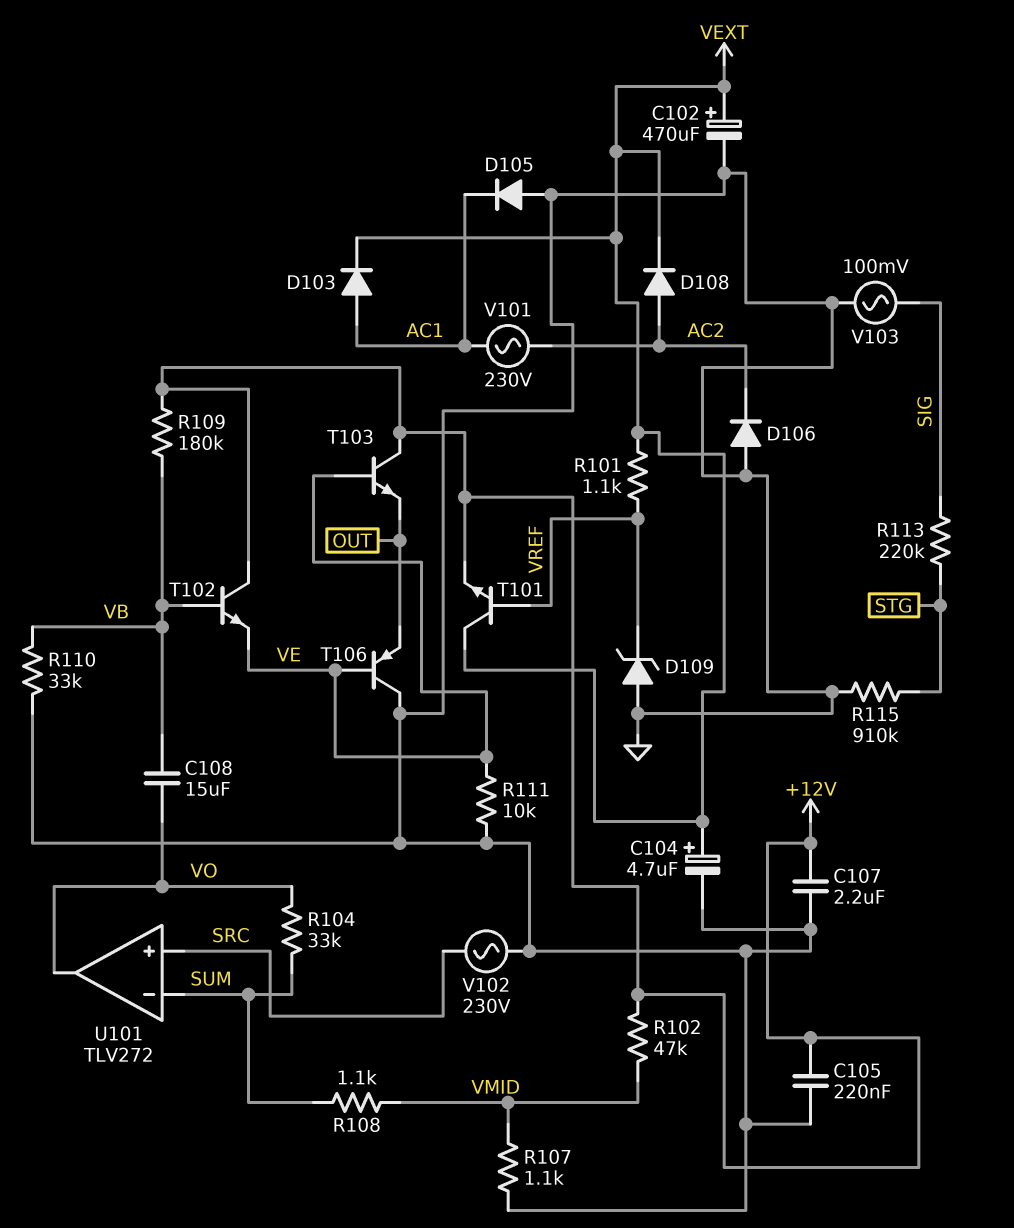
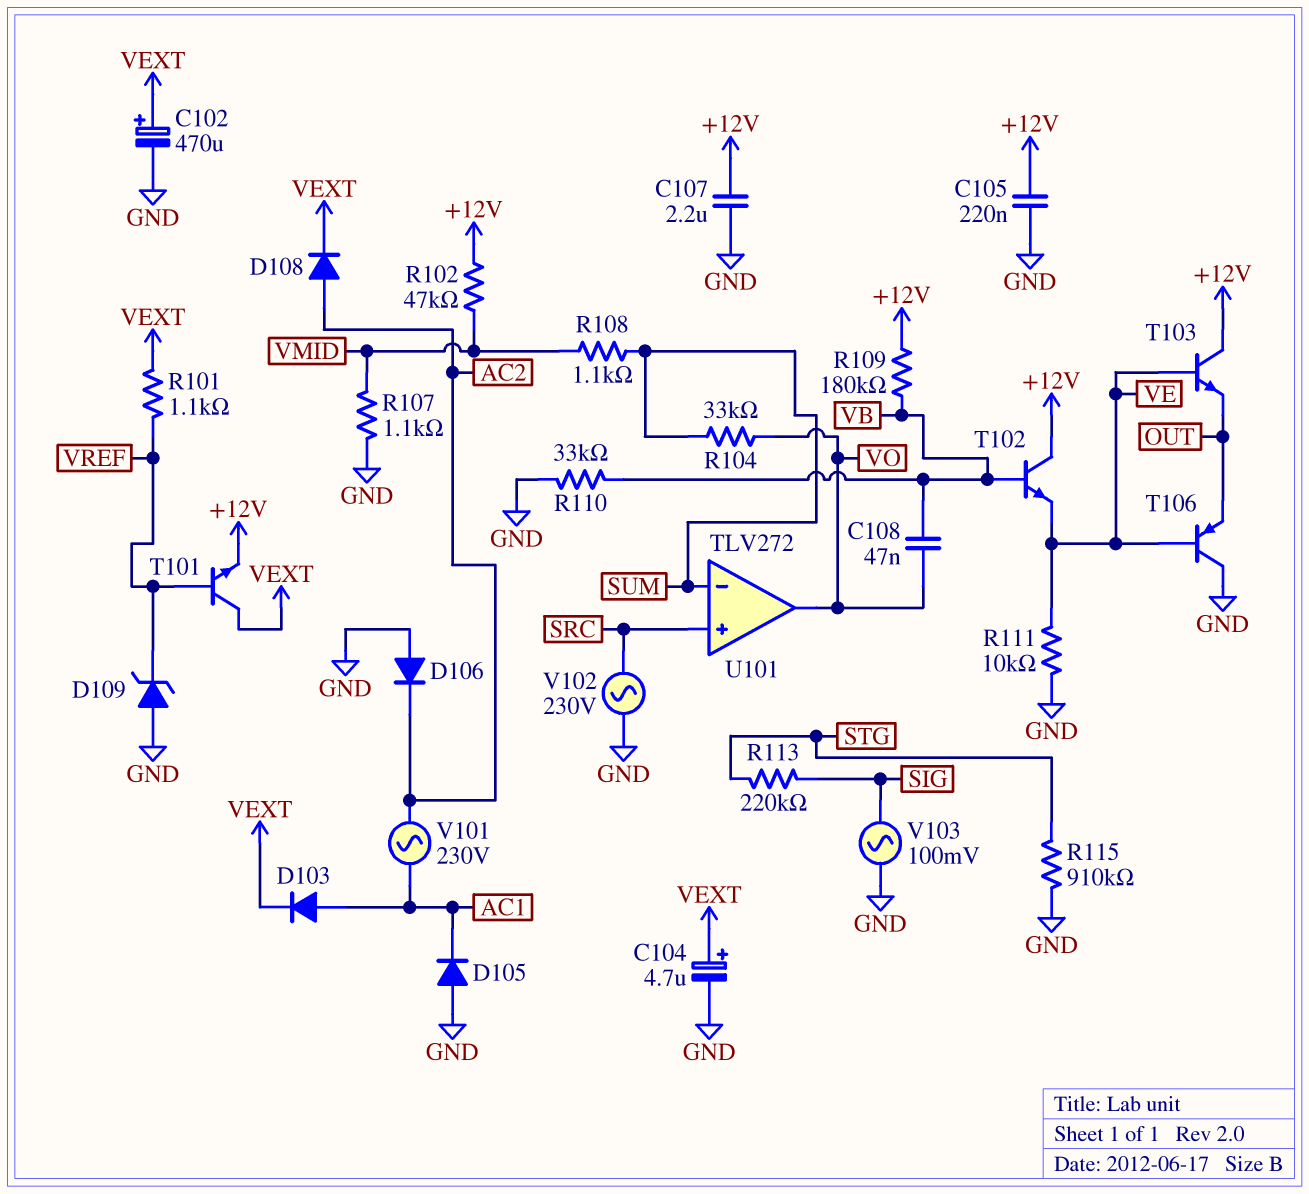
C108: 15uF (VB, VO) -> 47nF (VB, VO)

